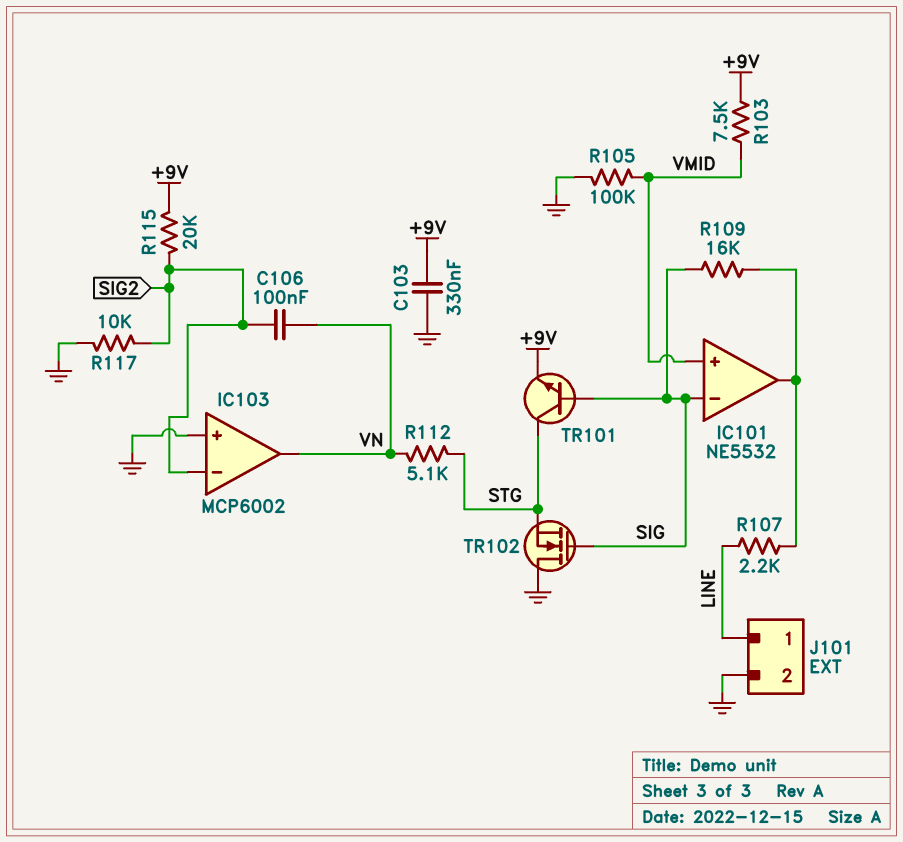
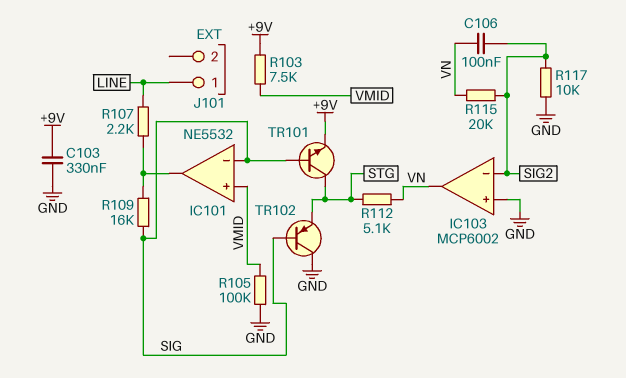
J101 pin 2: GND -> none
R115: 20k (+9V, SIG2) -> 20k (SIG2, VN)
TR102: NMOS (G SIG, D GND, S STG) -> PNP (B SIG, C GND, E STG)

